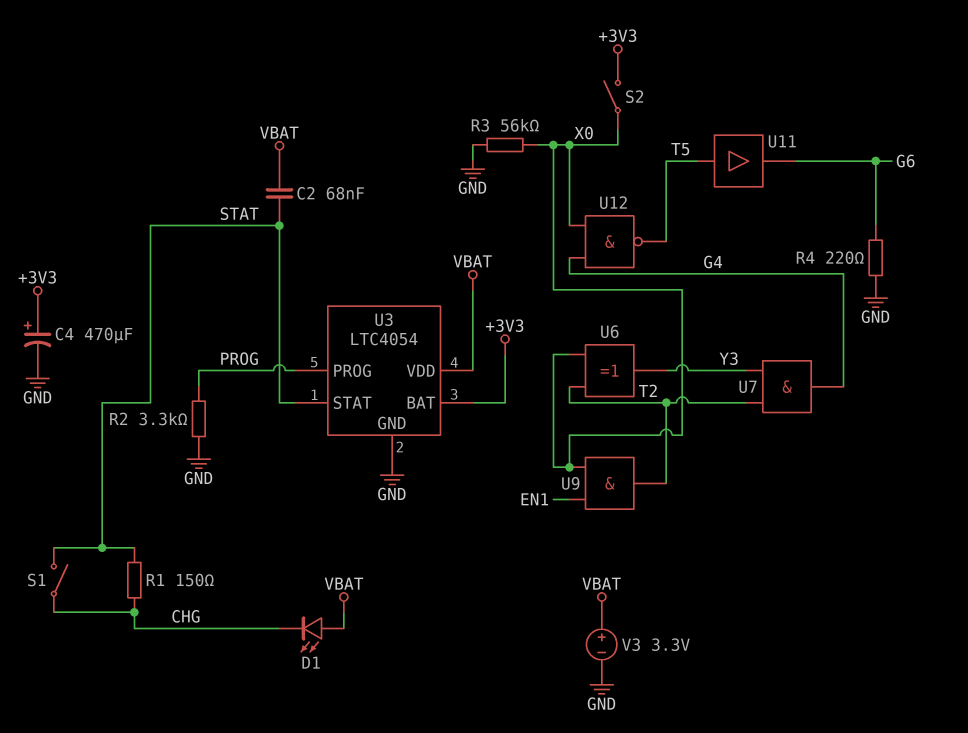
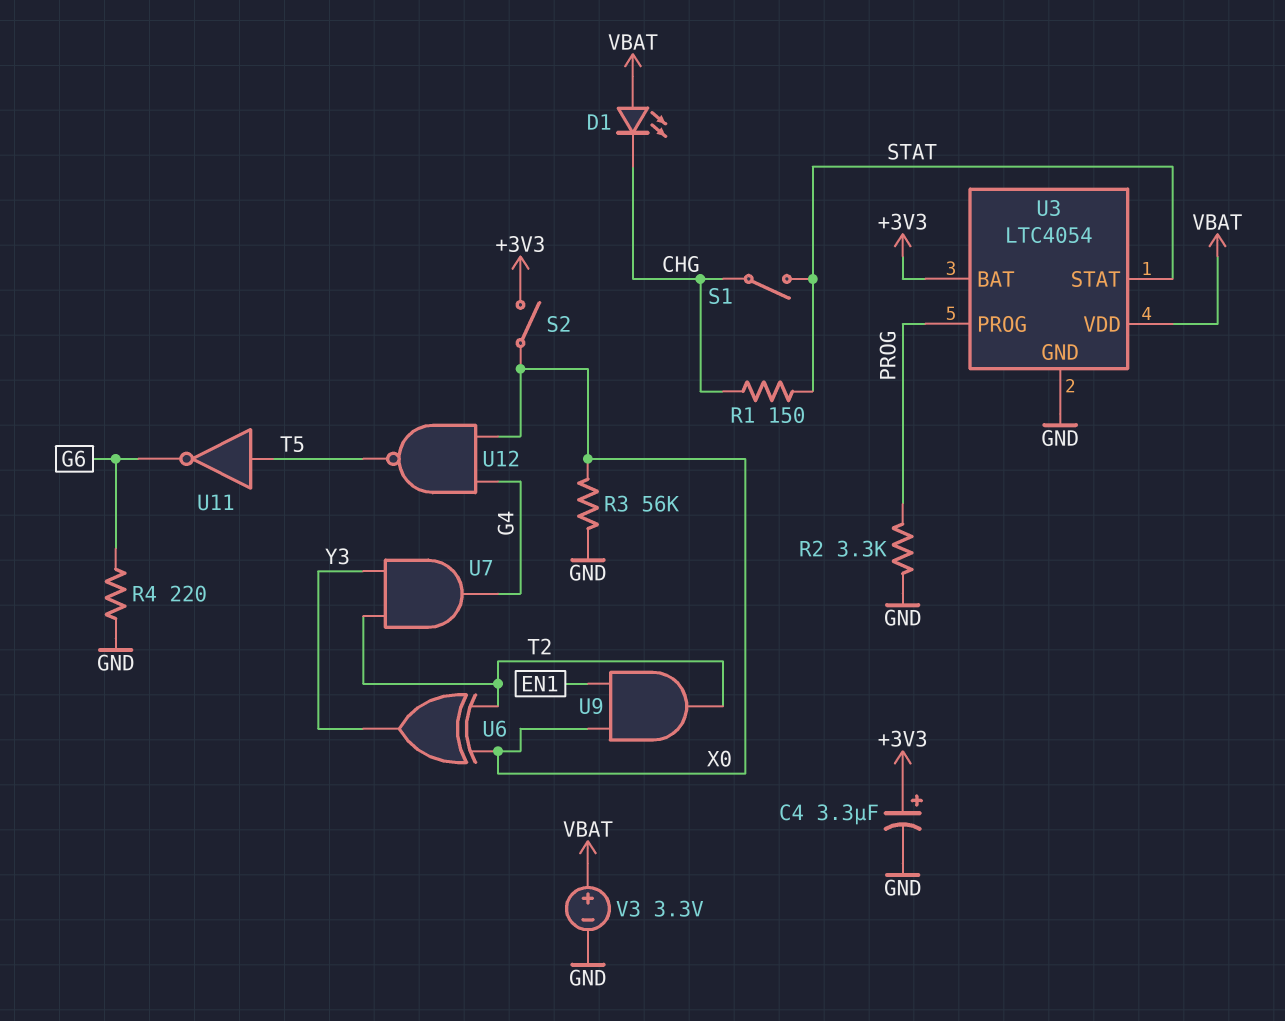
C2: 68nF (STAT, VBAT) -> none
C4: 470uF (plus +3V3, minus GND) -> 3.3uF (plus +3V3, minus GND)
U11: buffer (in T5, out G6) -> NOT (in T5, out G6)

